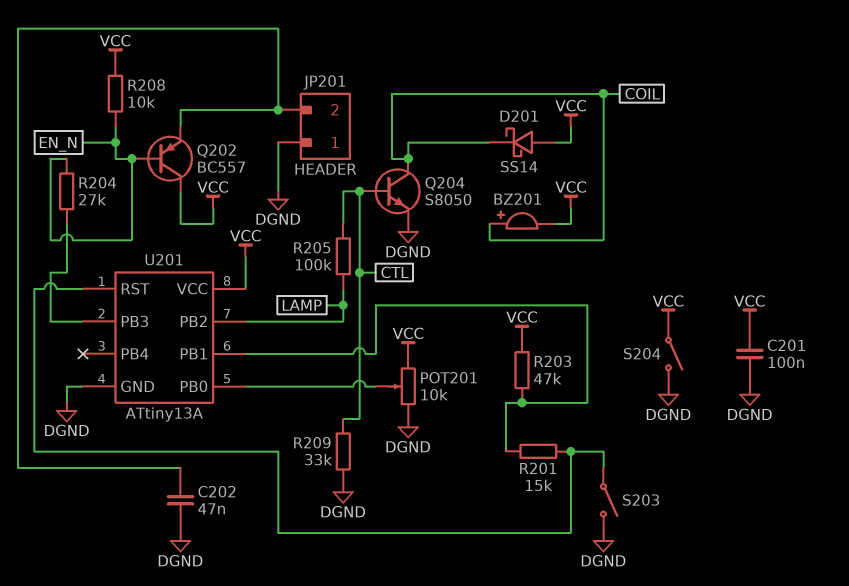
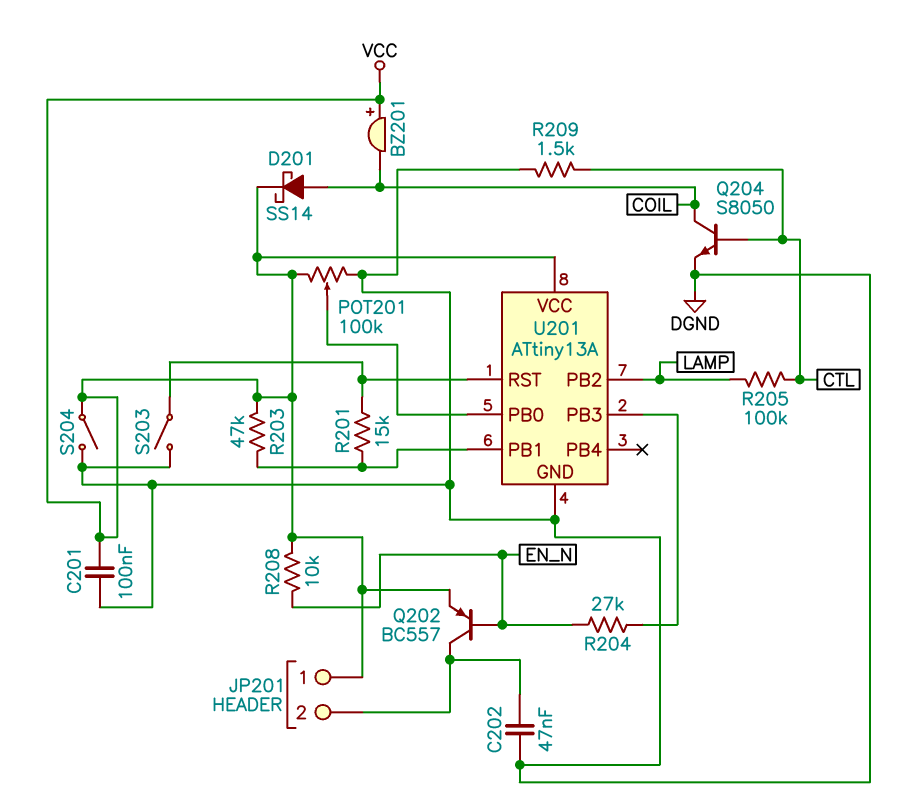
BZ201: buzzer (plus COIL, minus VCC) -> buzzer (plus VCC, minus COIL)
D201: schottky SS14 (A VCC, K COIL) -> schottky SS14 (A COIL, K VCC)
JP201 pin 1: DGND -> VCC
POT201: 10k (DGND, VCC, wiper U201/PB0) -> 100k (DGND, VCC, wiper U201/PB0)
Q202: PNP BC557 (B EN_N, C VCC, E JP201/2) -> PNP BC557 (B EN_N, C JP201/2, E VCC)
R209: 33k (CTL, DGND) -> 1.5k (CTL, DGND)

